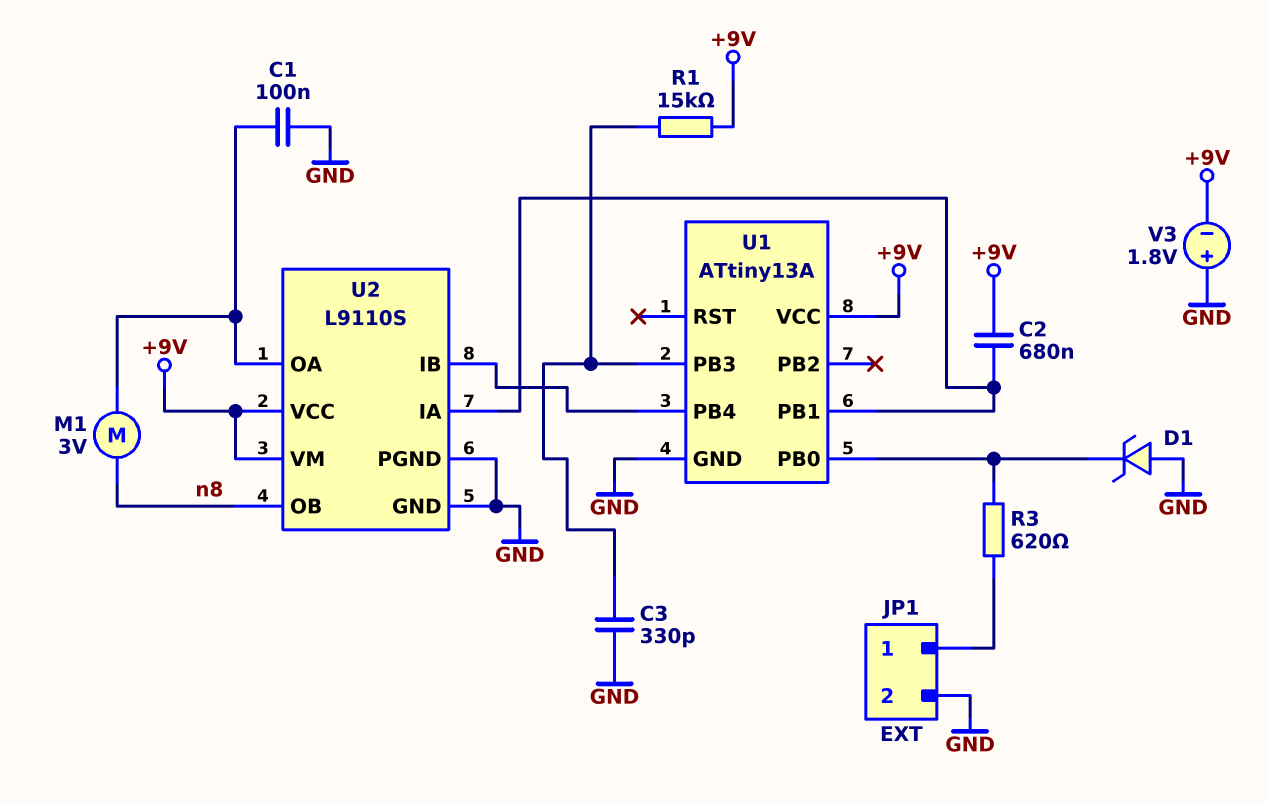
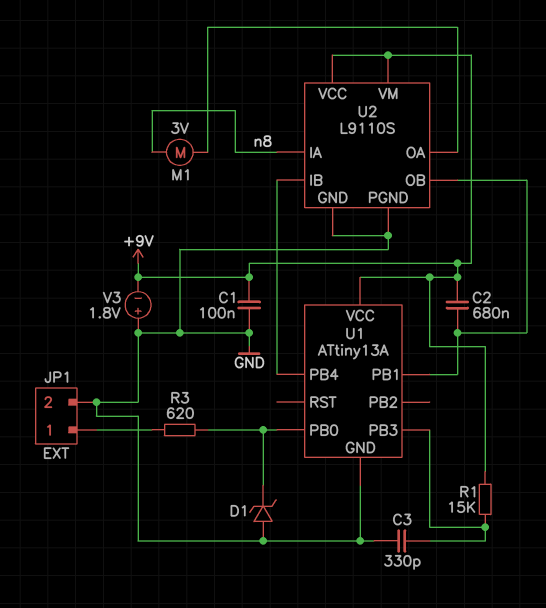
C1: 100nF (GND, U2/OA) -> 100nF (+9V, GND)
U2 pin IA: U1/PB1 -> n8
U2 pin OB: n8 -> U1/PB1

